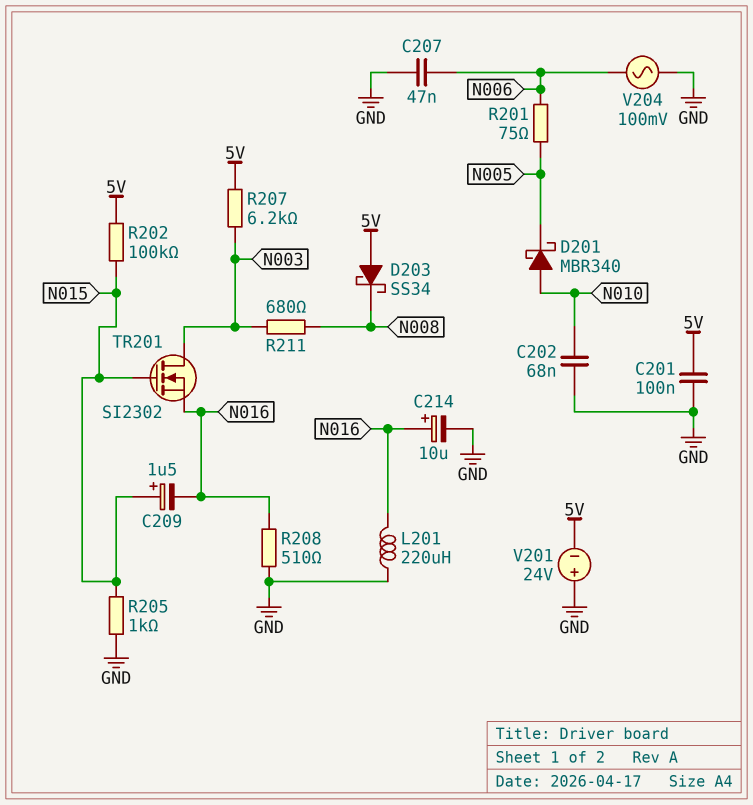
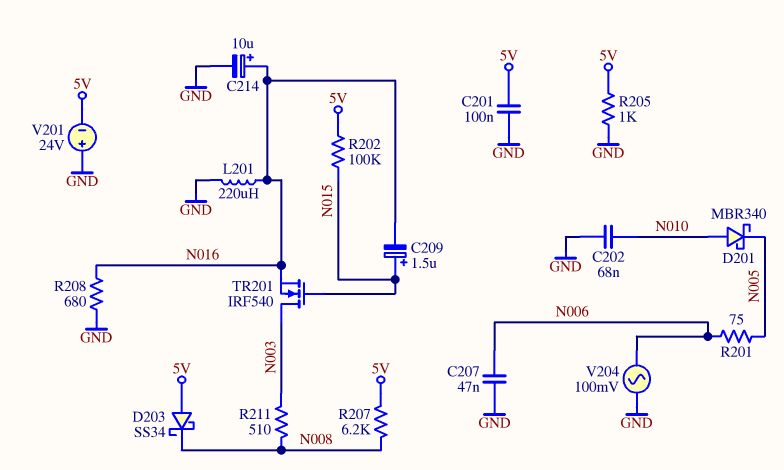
R205: 1k (GND, N015) -> 1k (5V, GND)
R207: 6.2k (5V, N003) -> 6.2k (5V, N008)
R208: 510 (GND, N016) -> 680 (GND, N016)
R211: 680 (N003, N008) -> 510 (N003, N008)
TR201: NMOS SI2302 (G N015, D N003, S N016) -> NMOS IRF540 (G N015, D N003, S N016)

